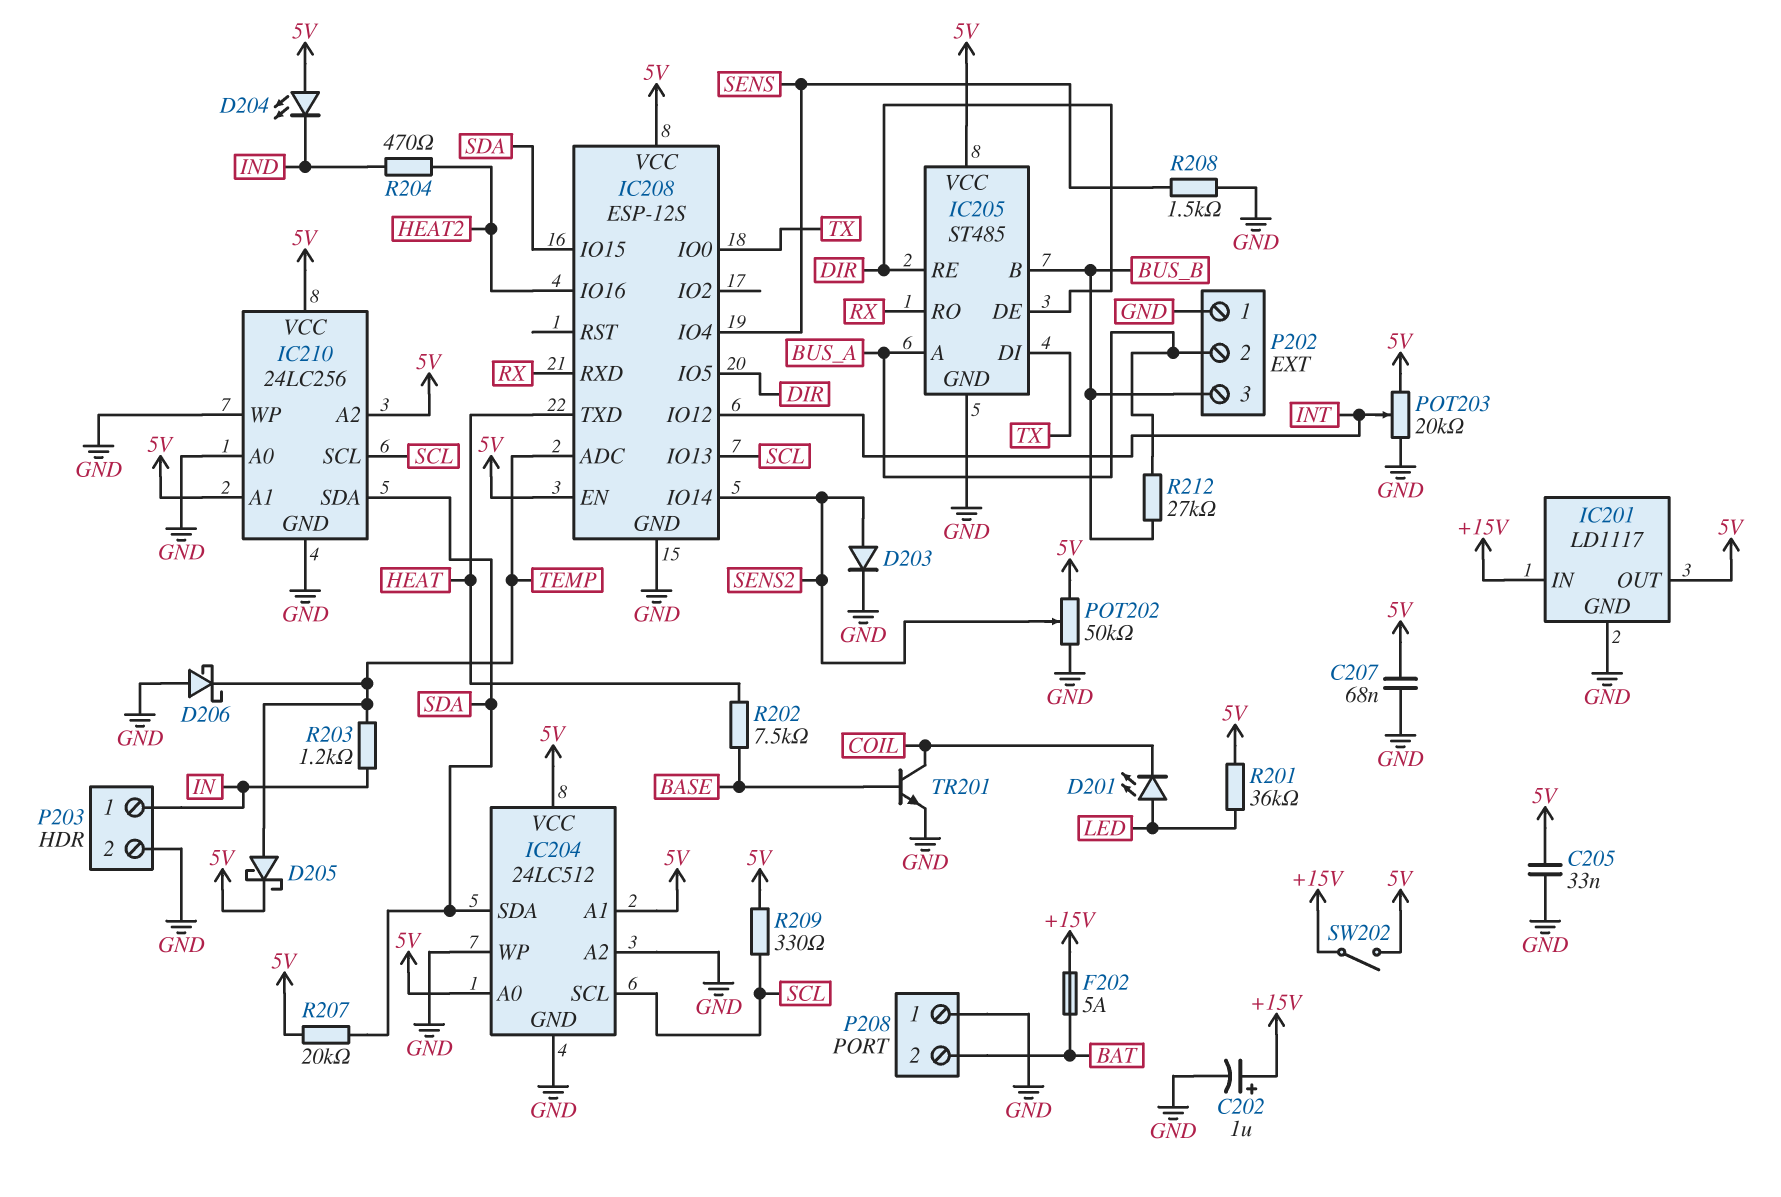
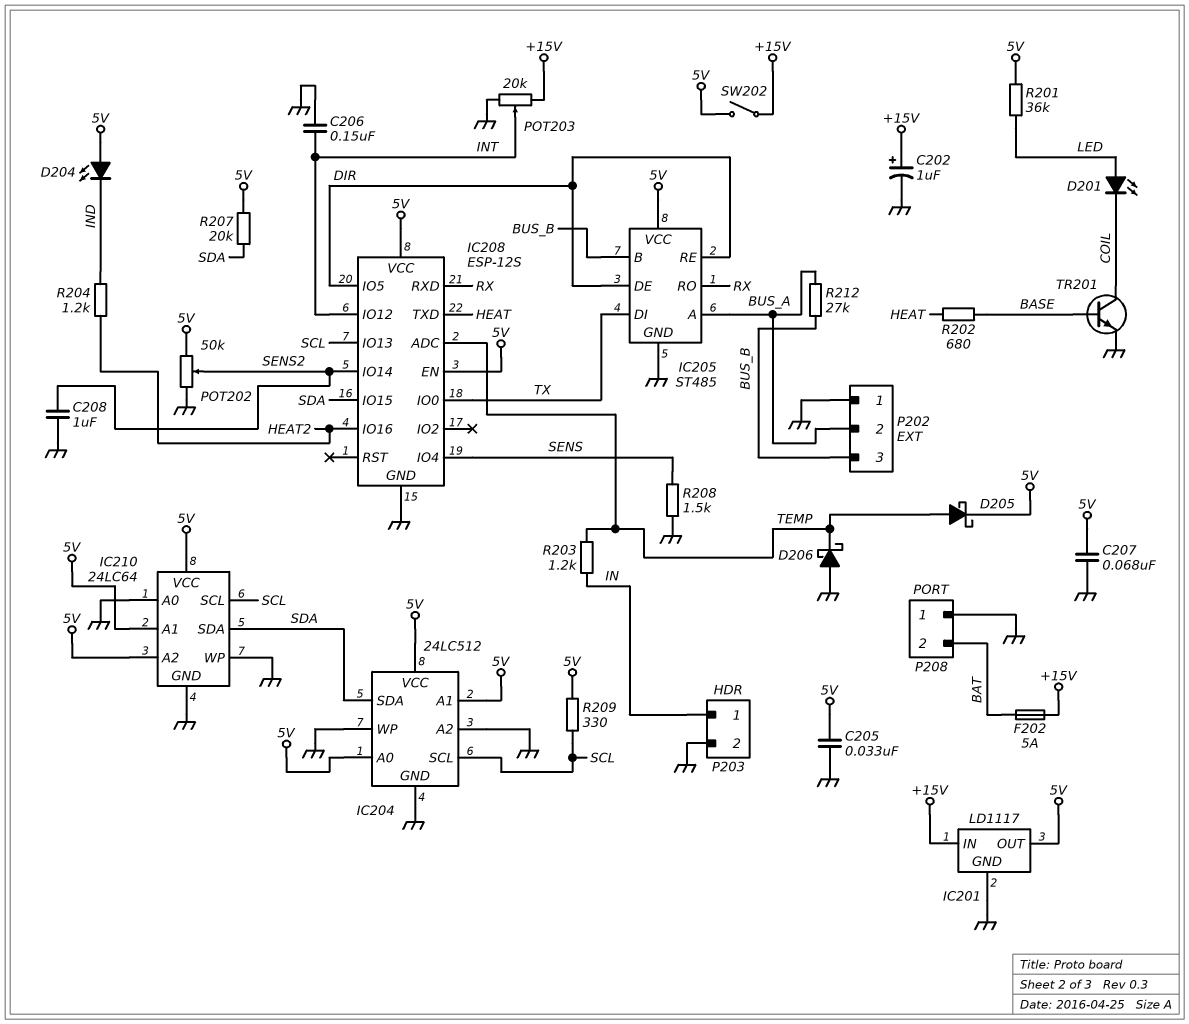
C206: none -> 150nF (GND, INT)
C208: none -> 1uF (GND, SENS2)
D203: diode (A SENS2, K GND) -> none
IC210: 24LC256 -> 24LC64
POT203: 20k (5V, GND, wiper INT) -> 20k (+15V, GND, wiper INT)
R202: 7.5k (BASE, HEAT) -> 680 (BASE, HEAT)
R204: 470 (HEAT2, IND) -> 1.2k (HEAT2, IND)

